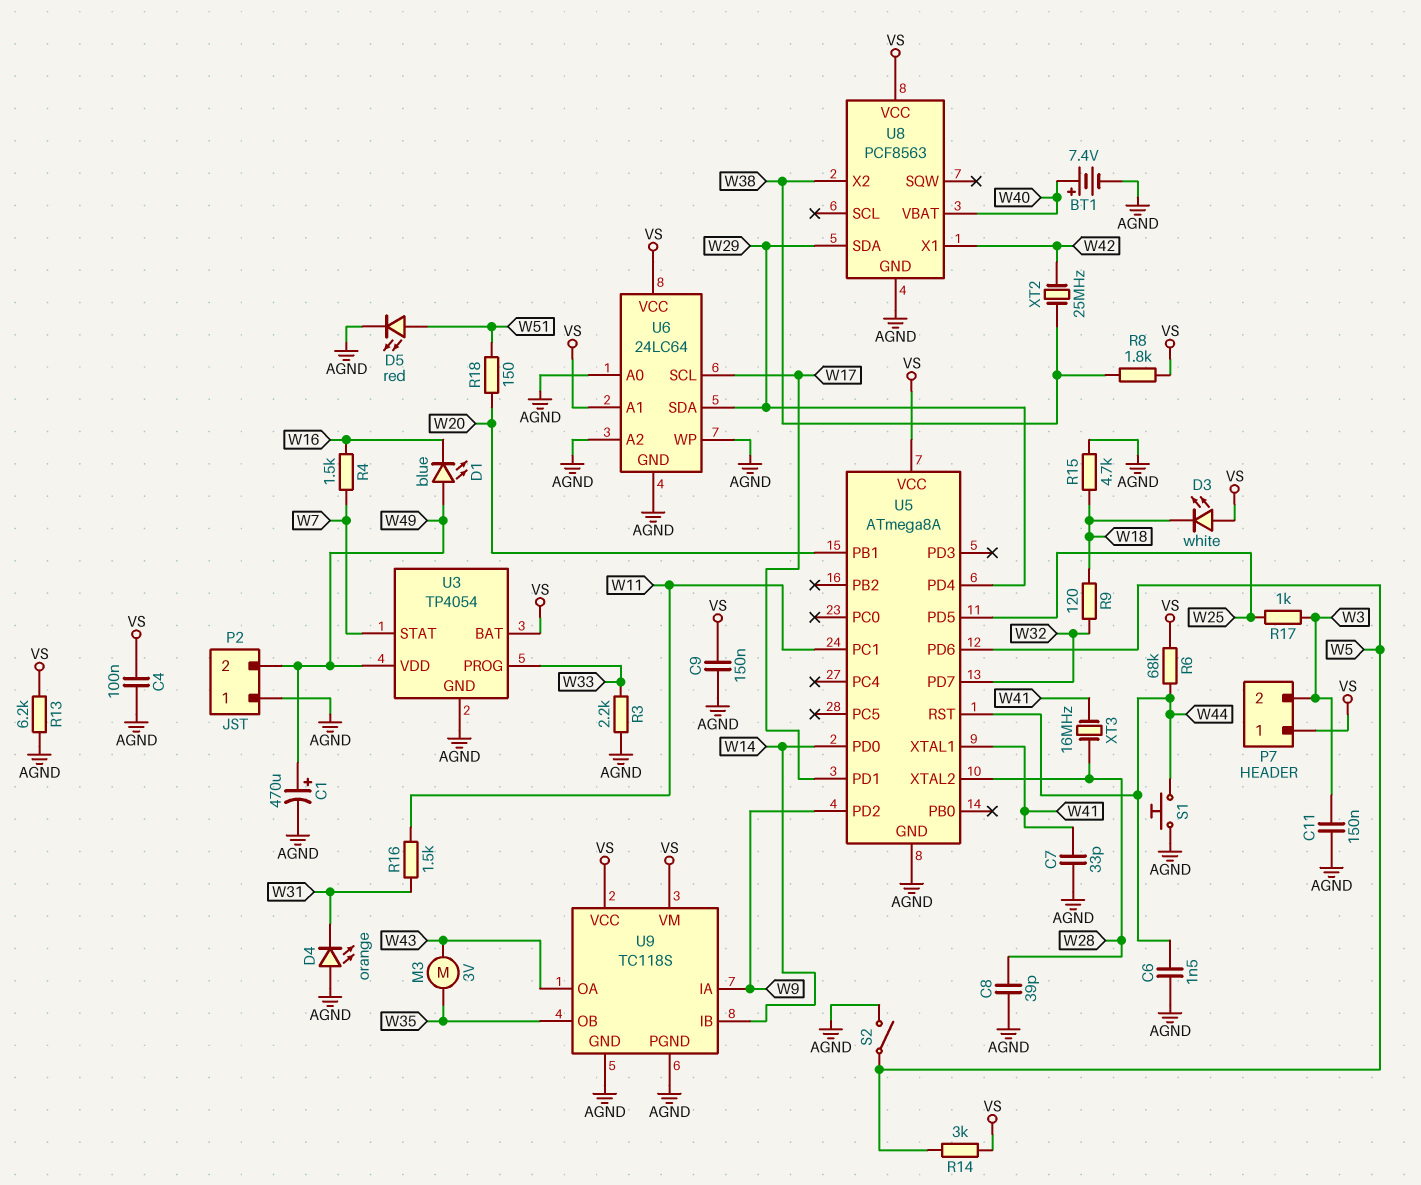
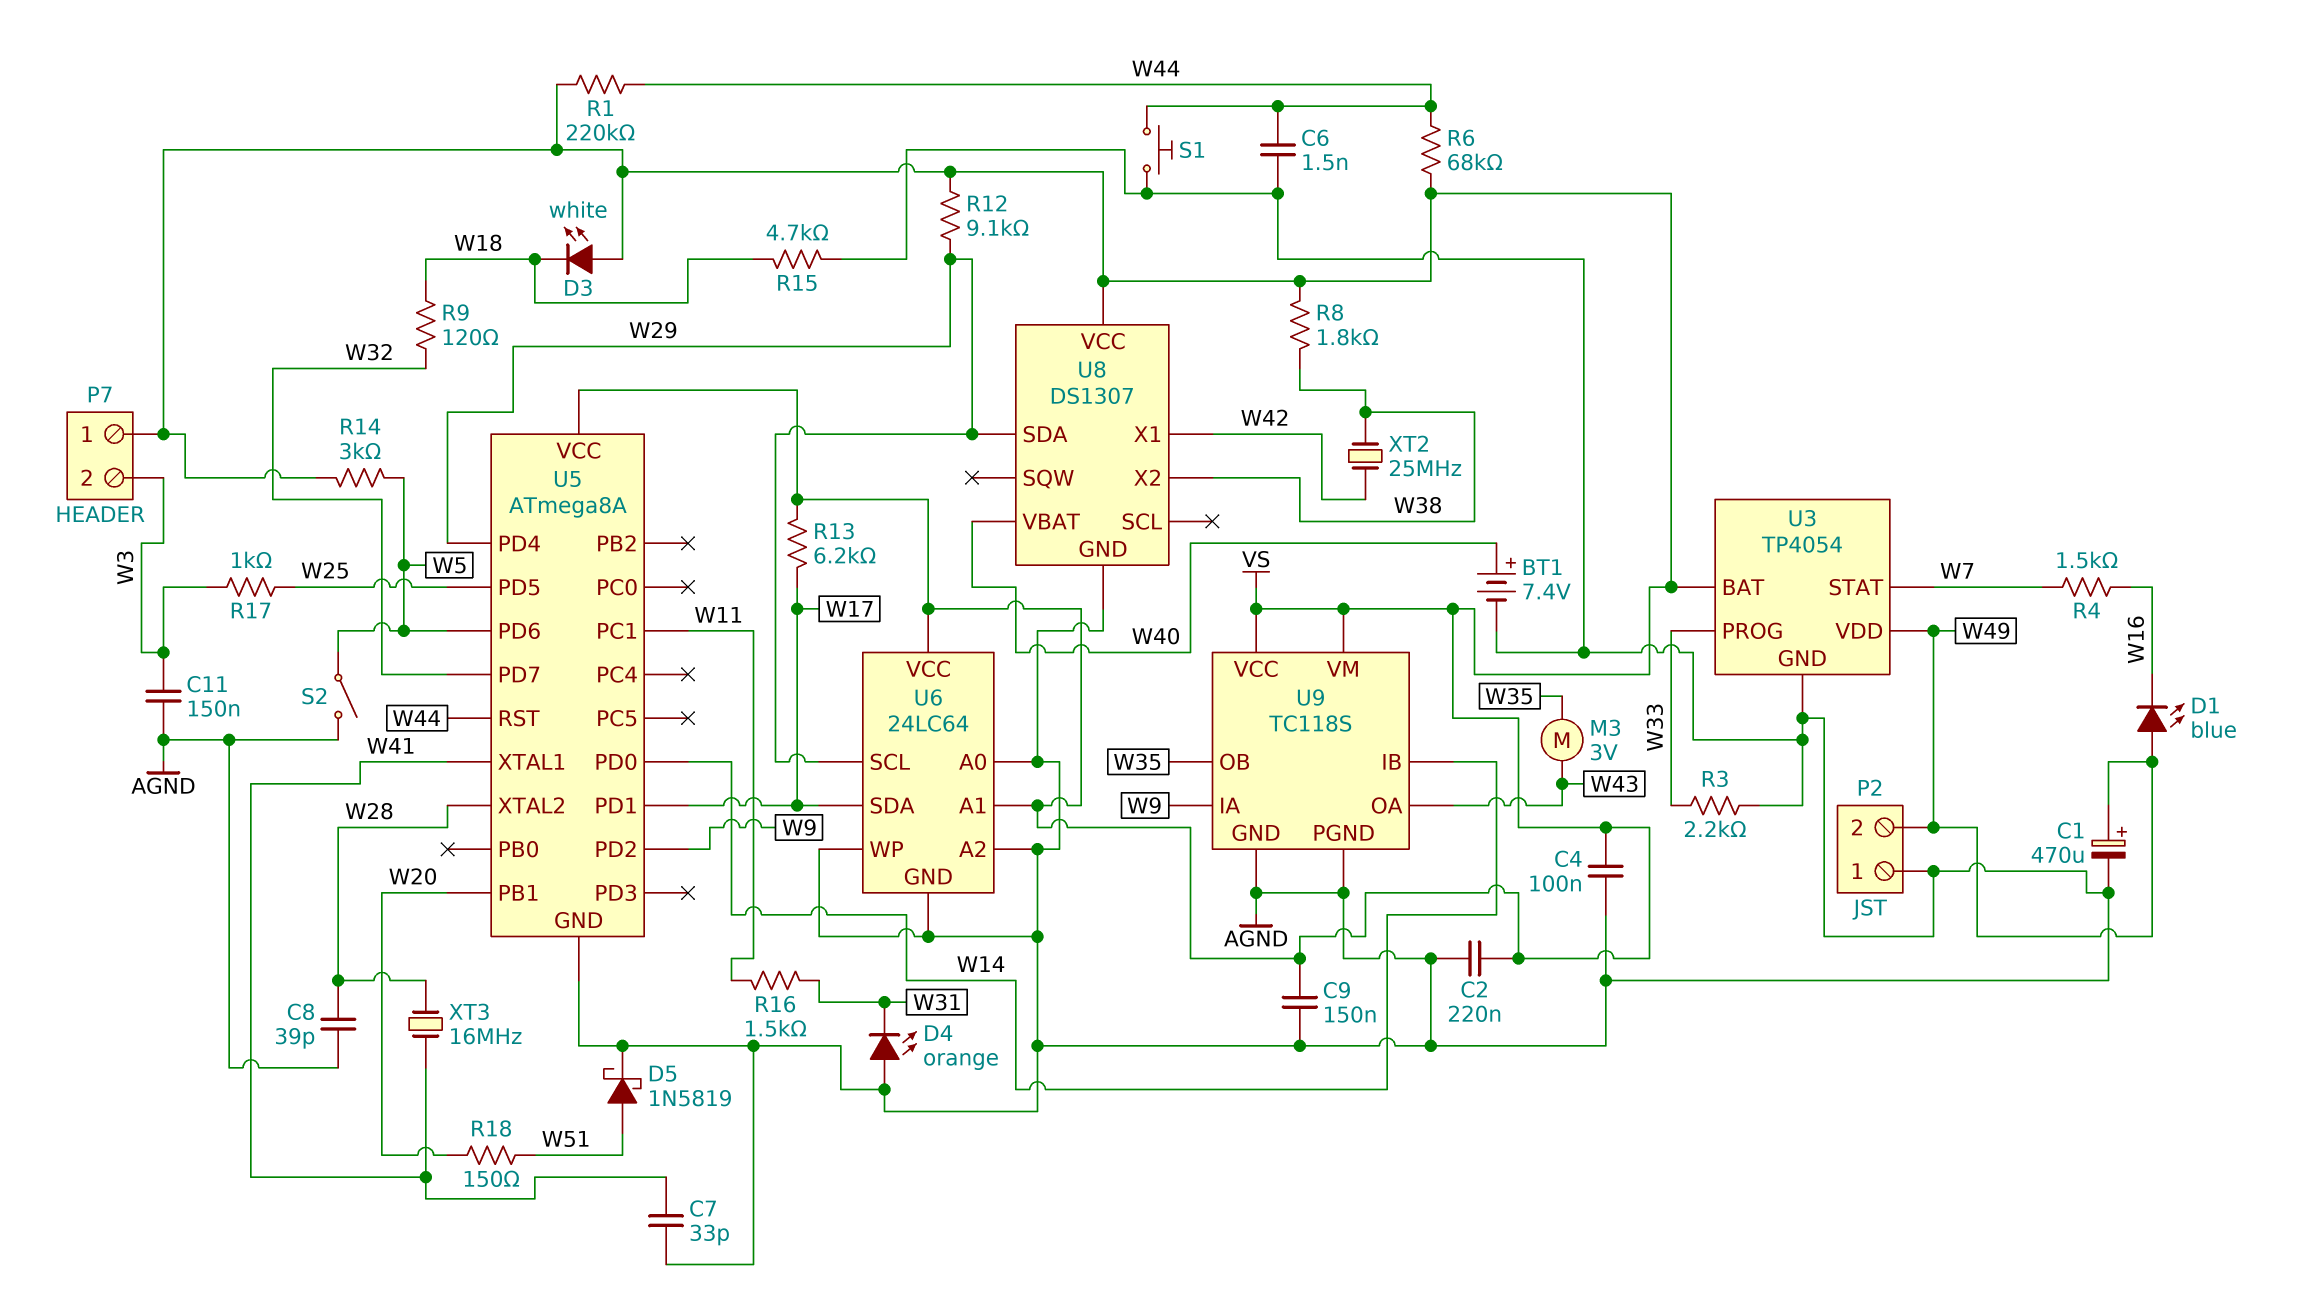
C2: none -> 220nF (AGND, VS)
D5: LED red (A W51, K AGND) -> schottky 1N5819 (A W51, K AGND)
R1: none -> 220k (VS, W44)
R12: none -> 9.1k (VS, W29)
R13: 6.2k (AGND, VS) -> 6.2k (VS, W17)
U6 pin SCL: W17 -> W29
U6 pin SDA: W29 -> W17
U8: PCF8563 -> DS1307

